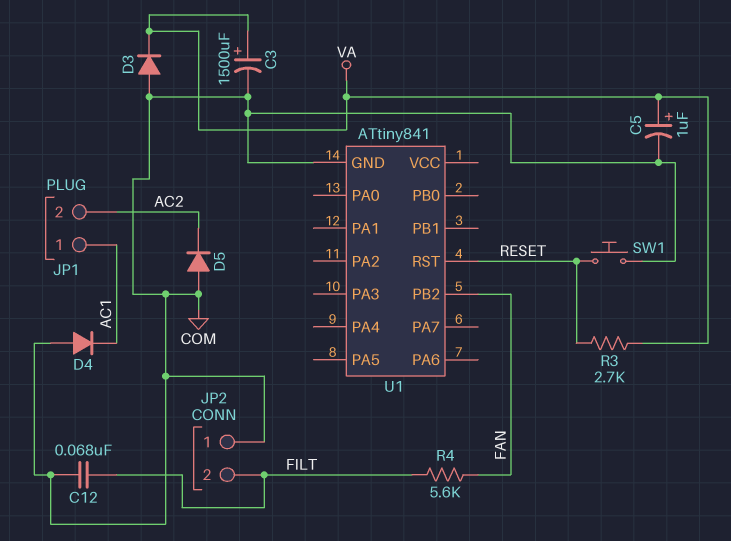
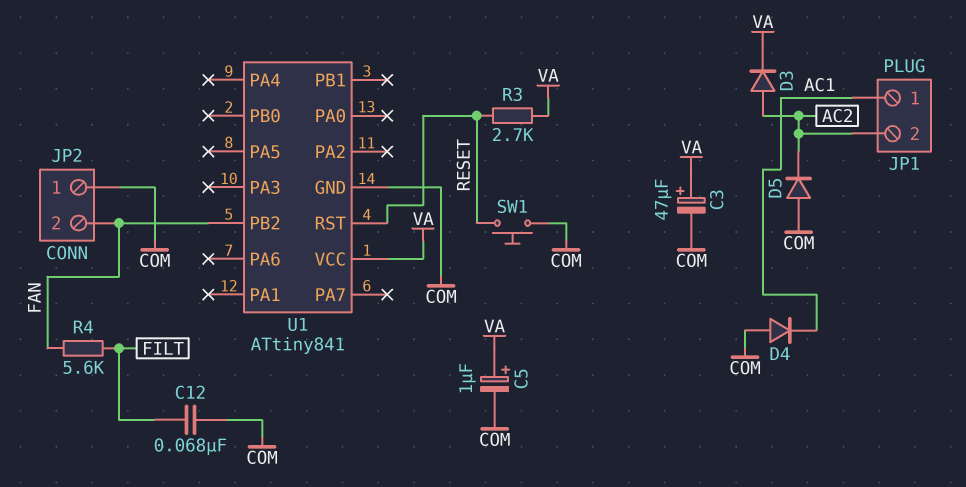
C3: 1500uF (plus VA, minus COM) -> 47uF (plus VA, minus COM)
D3: diode (A COM, K VA) -> diode (A AC2, K VA)
JP2 pin 2: FILT -> FAN
U1 pin VCC: none -> VA

